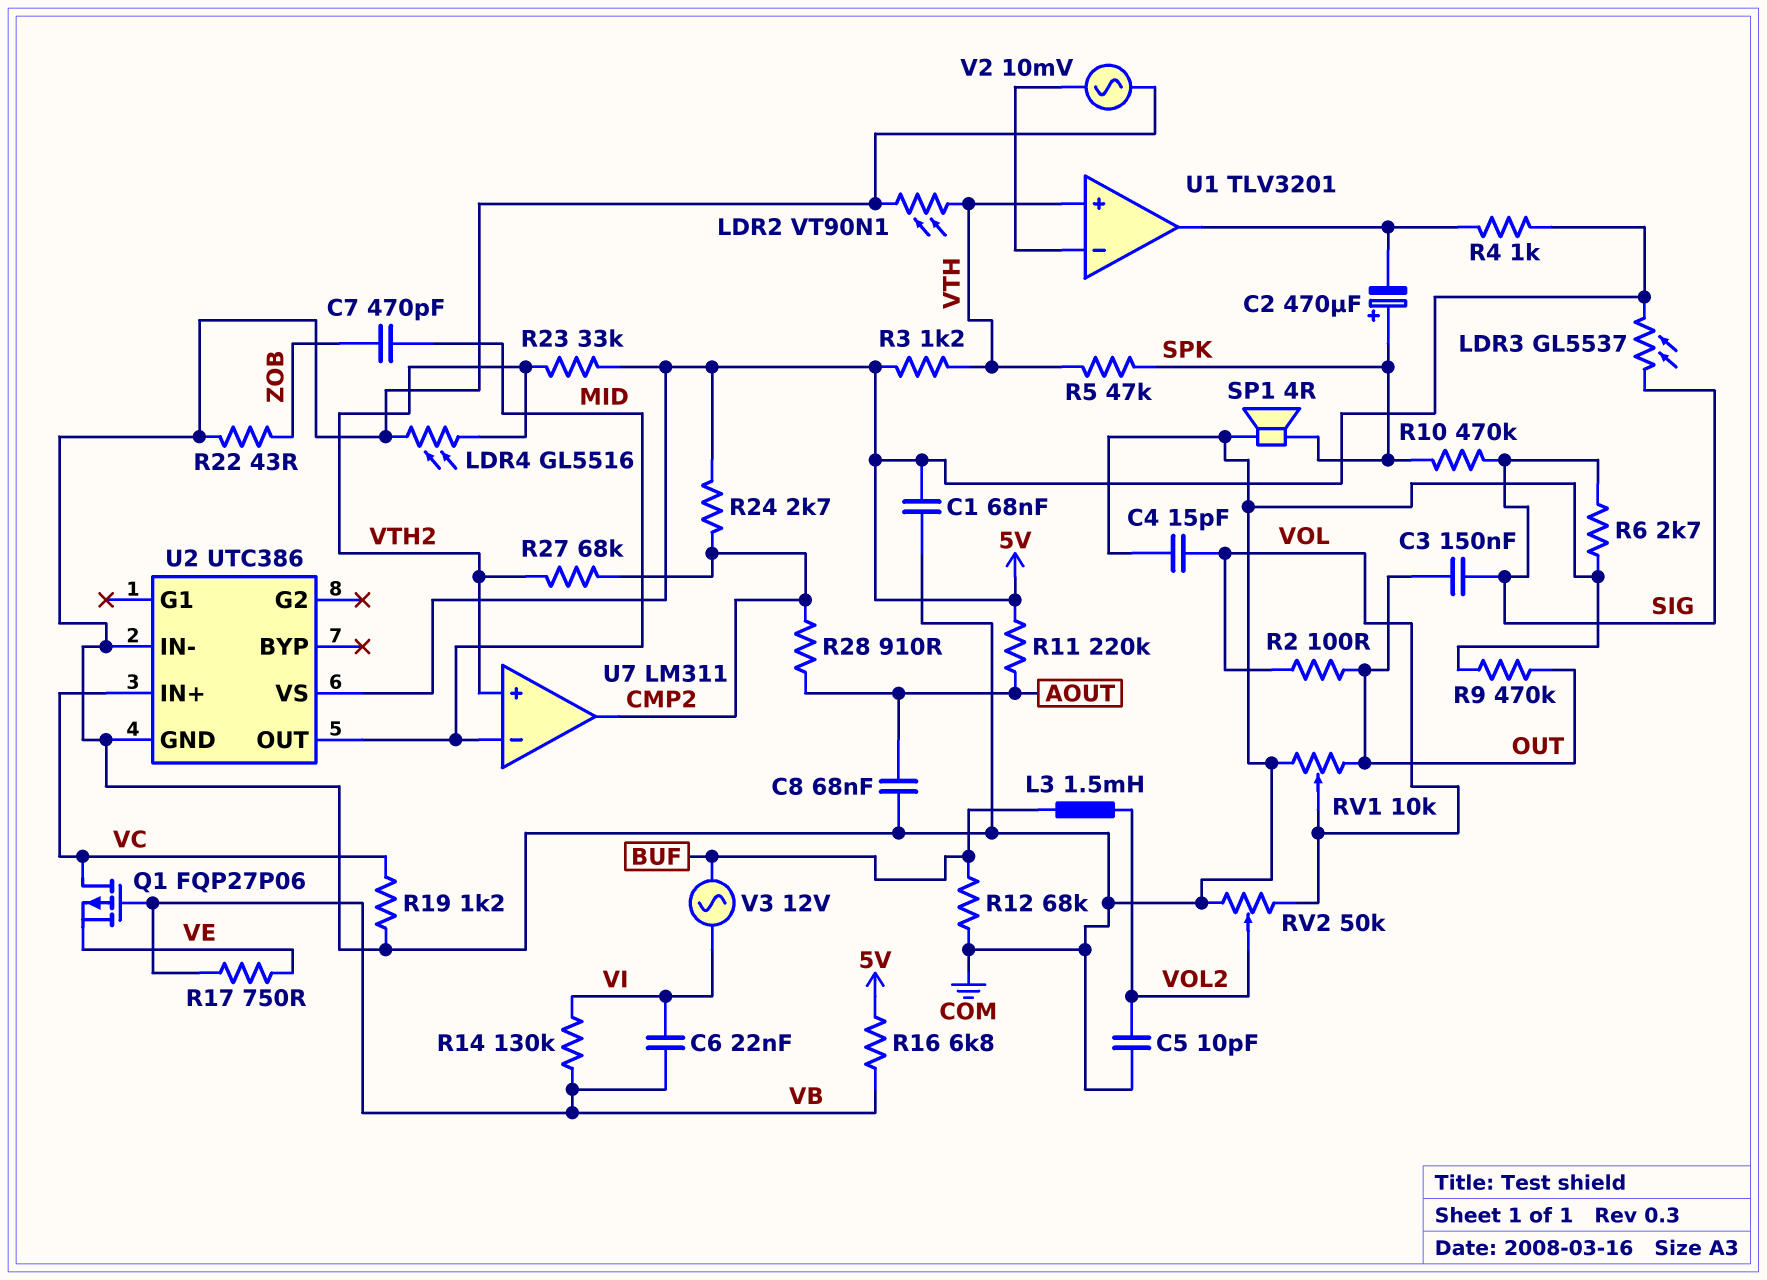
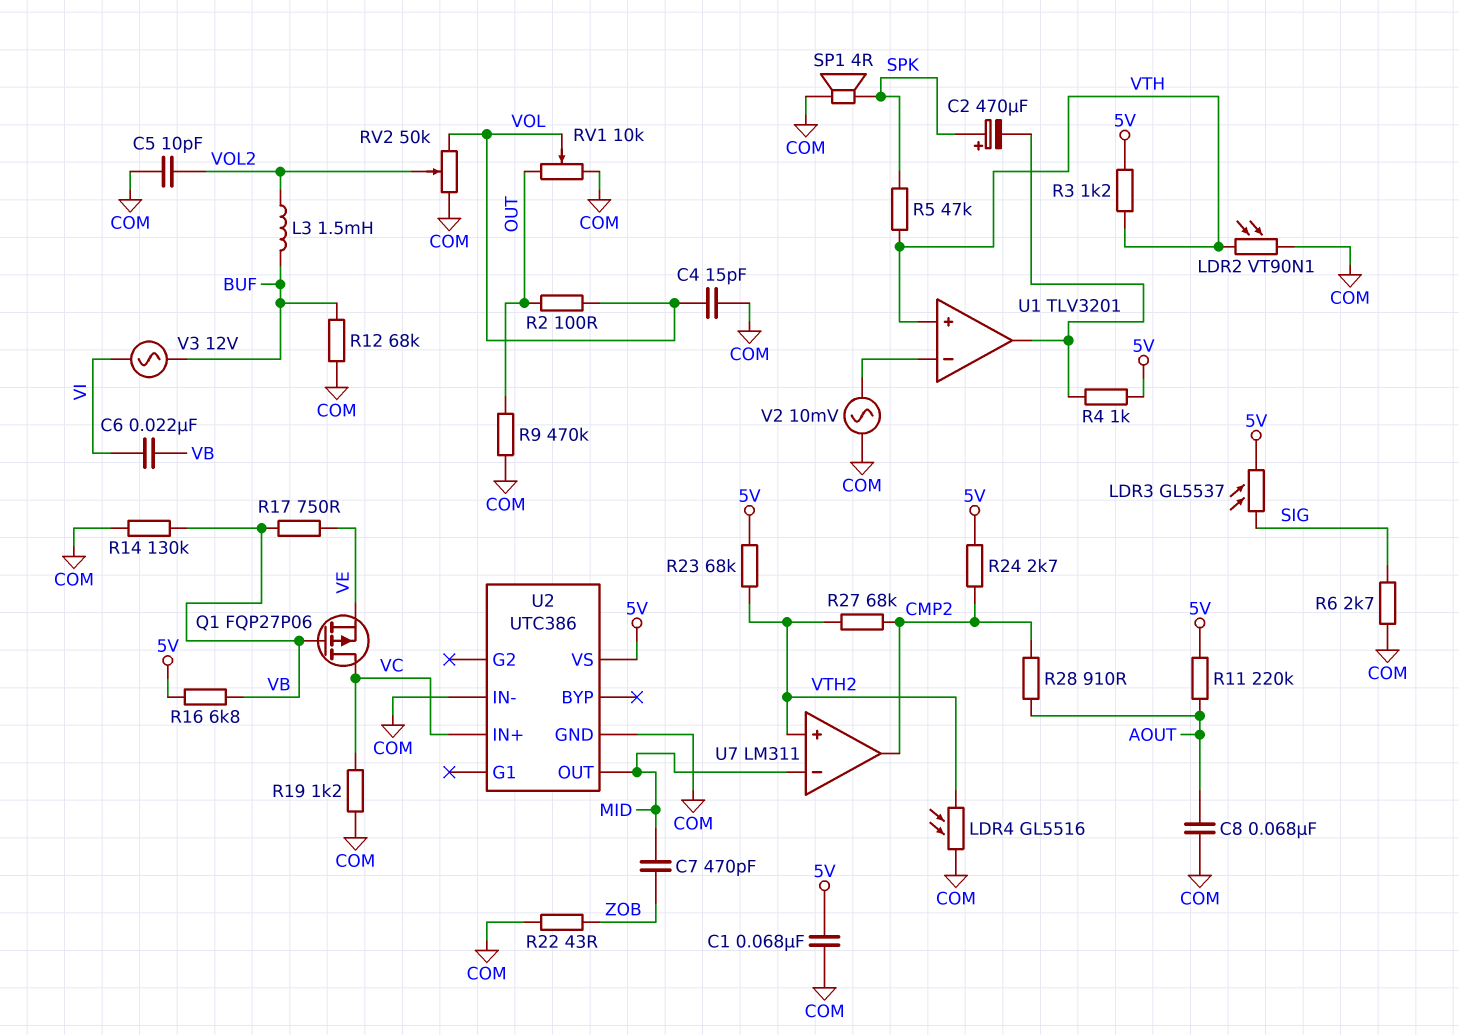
C3: 150nF (OUT, SIG) -> none
R10: 470k (SIG, SPK) -> none
R14: 130k (VB, VI) -> 130k (COM, VB)
R23: 33k (5V, VTH2) -> 68k (5V, VTH2)

